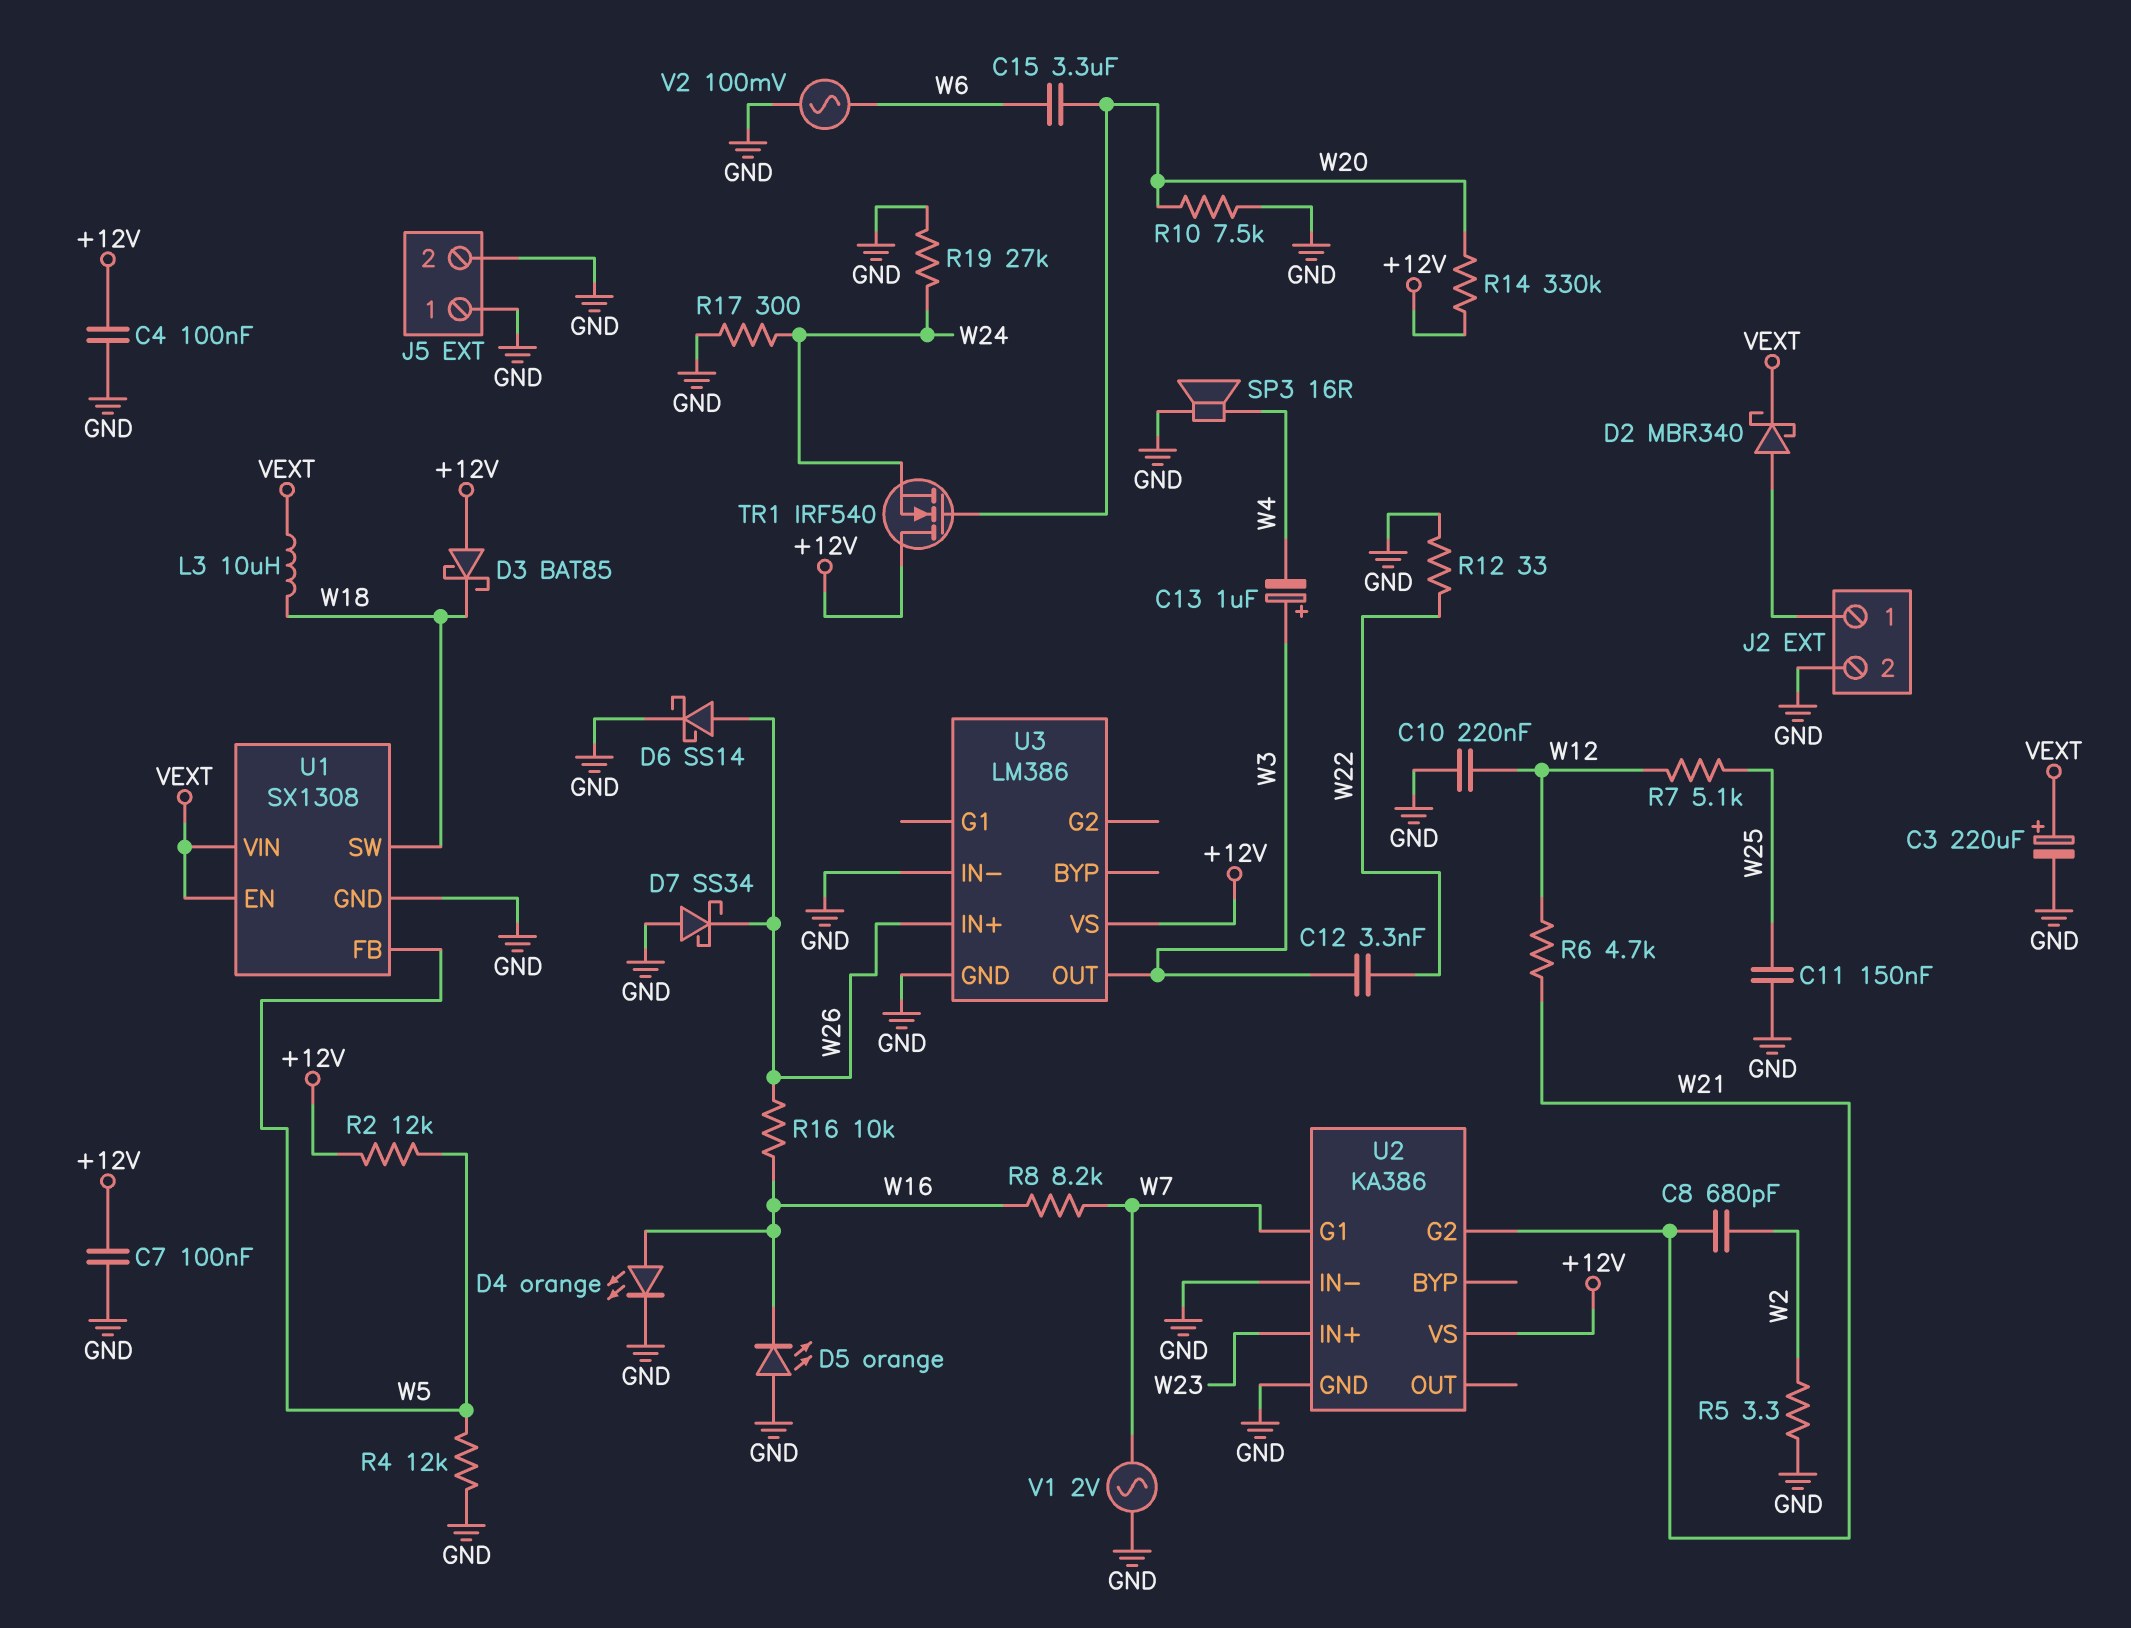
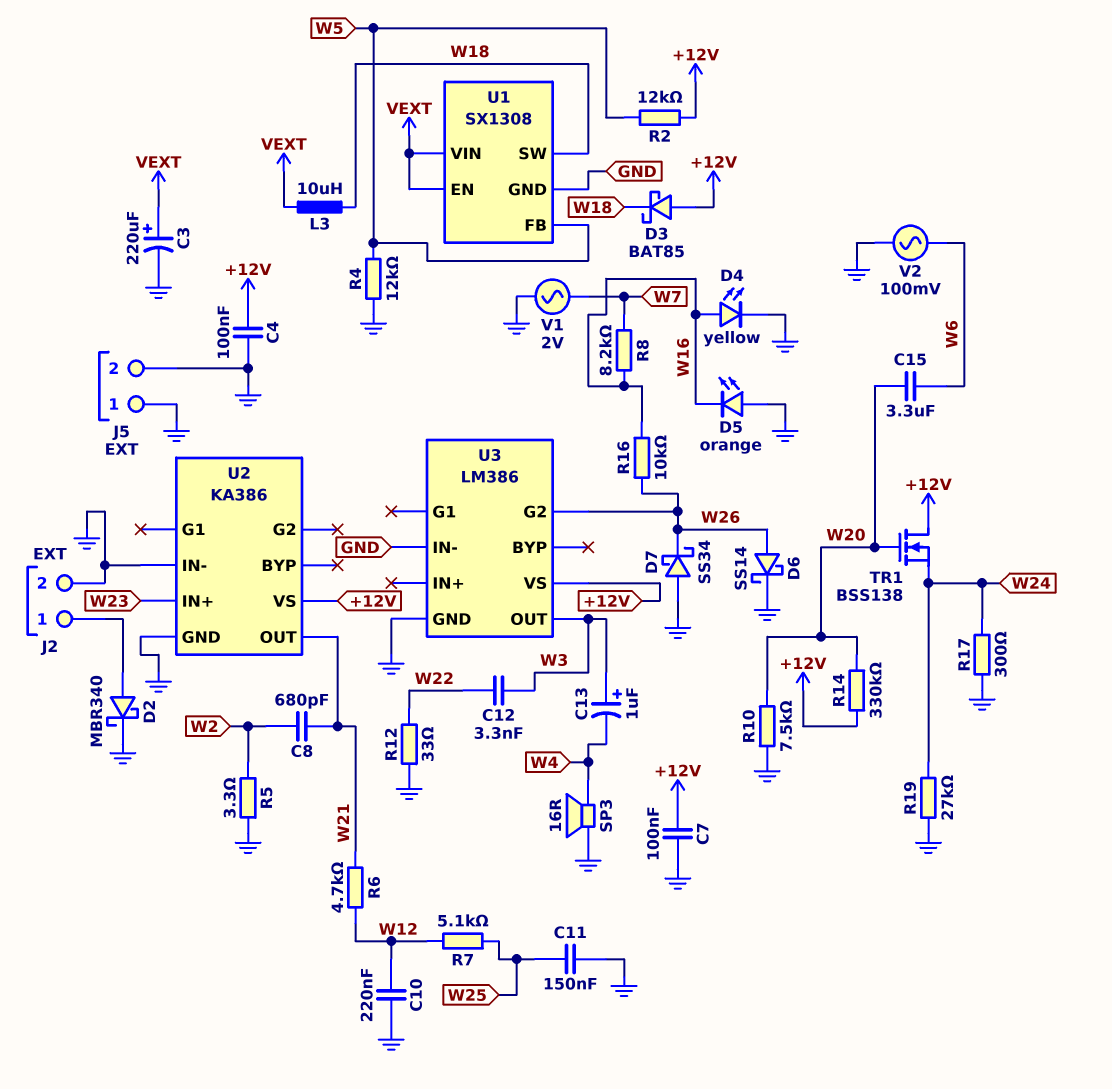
D2: schottky MBR340 (A J2/1, K VEXT) -> schottky MBR340 (A J2/1, K GND)
D4: LED orange (A W16, K GND) -> LED yellow (A W16, K GND)
TR1: NMOS IRF540 (G W20, D +12V, S W24) -> NMOS BSS138 (G W20, D +12V, S W24)
U2 pin G1: W7 -> none
U2 pin G2: W21 -> none
U2 pin OUT: none -> W21
U3 pin G2: none -> W26
U3 pin IN+: W26 -> none

